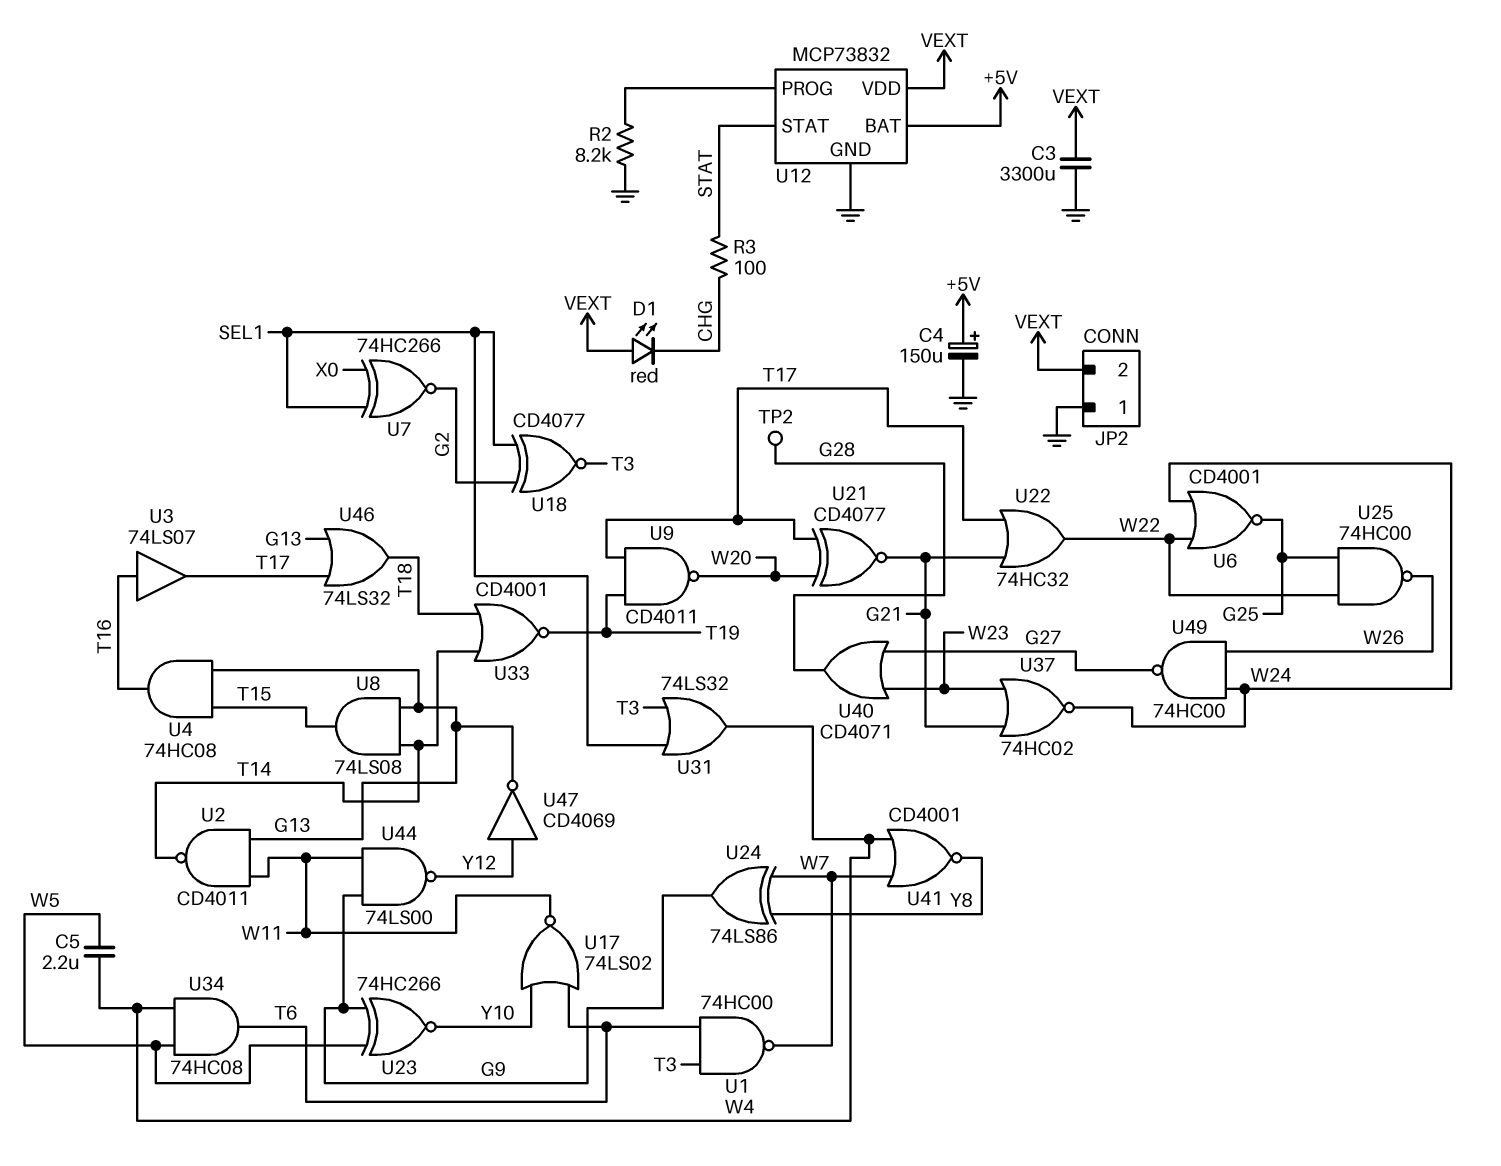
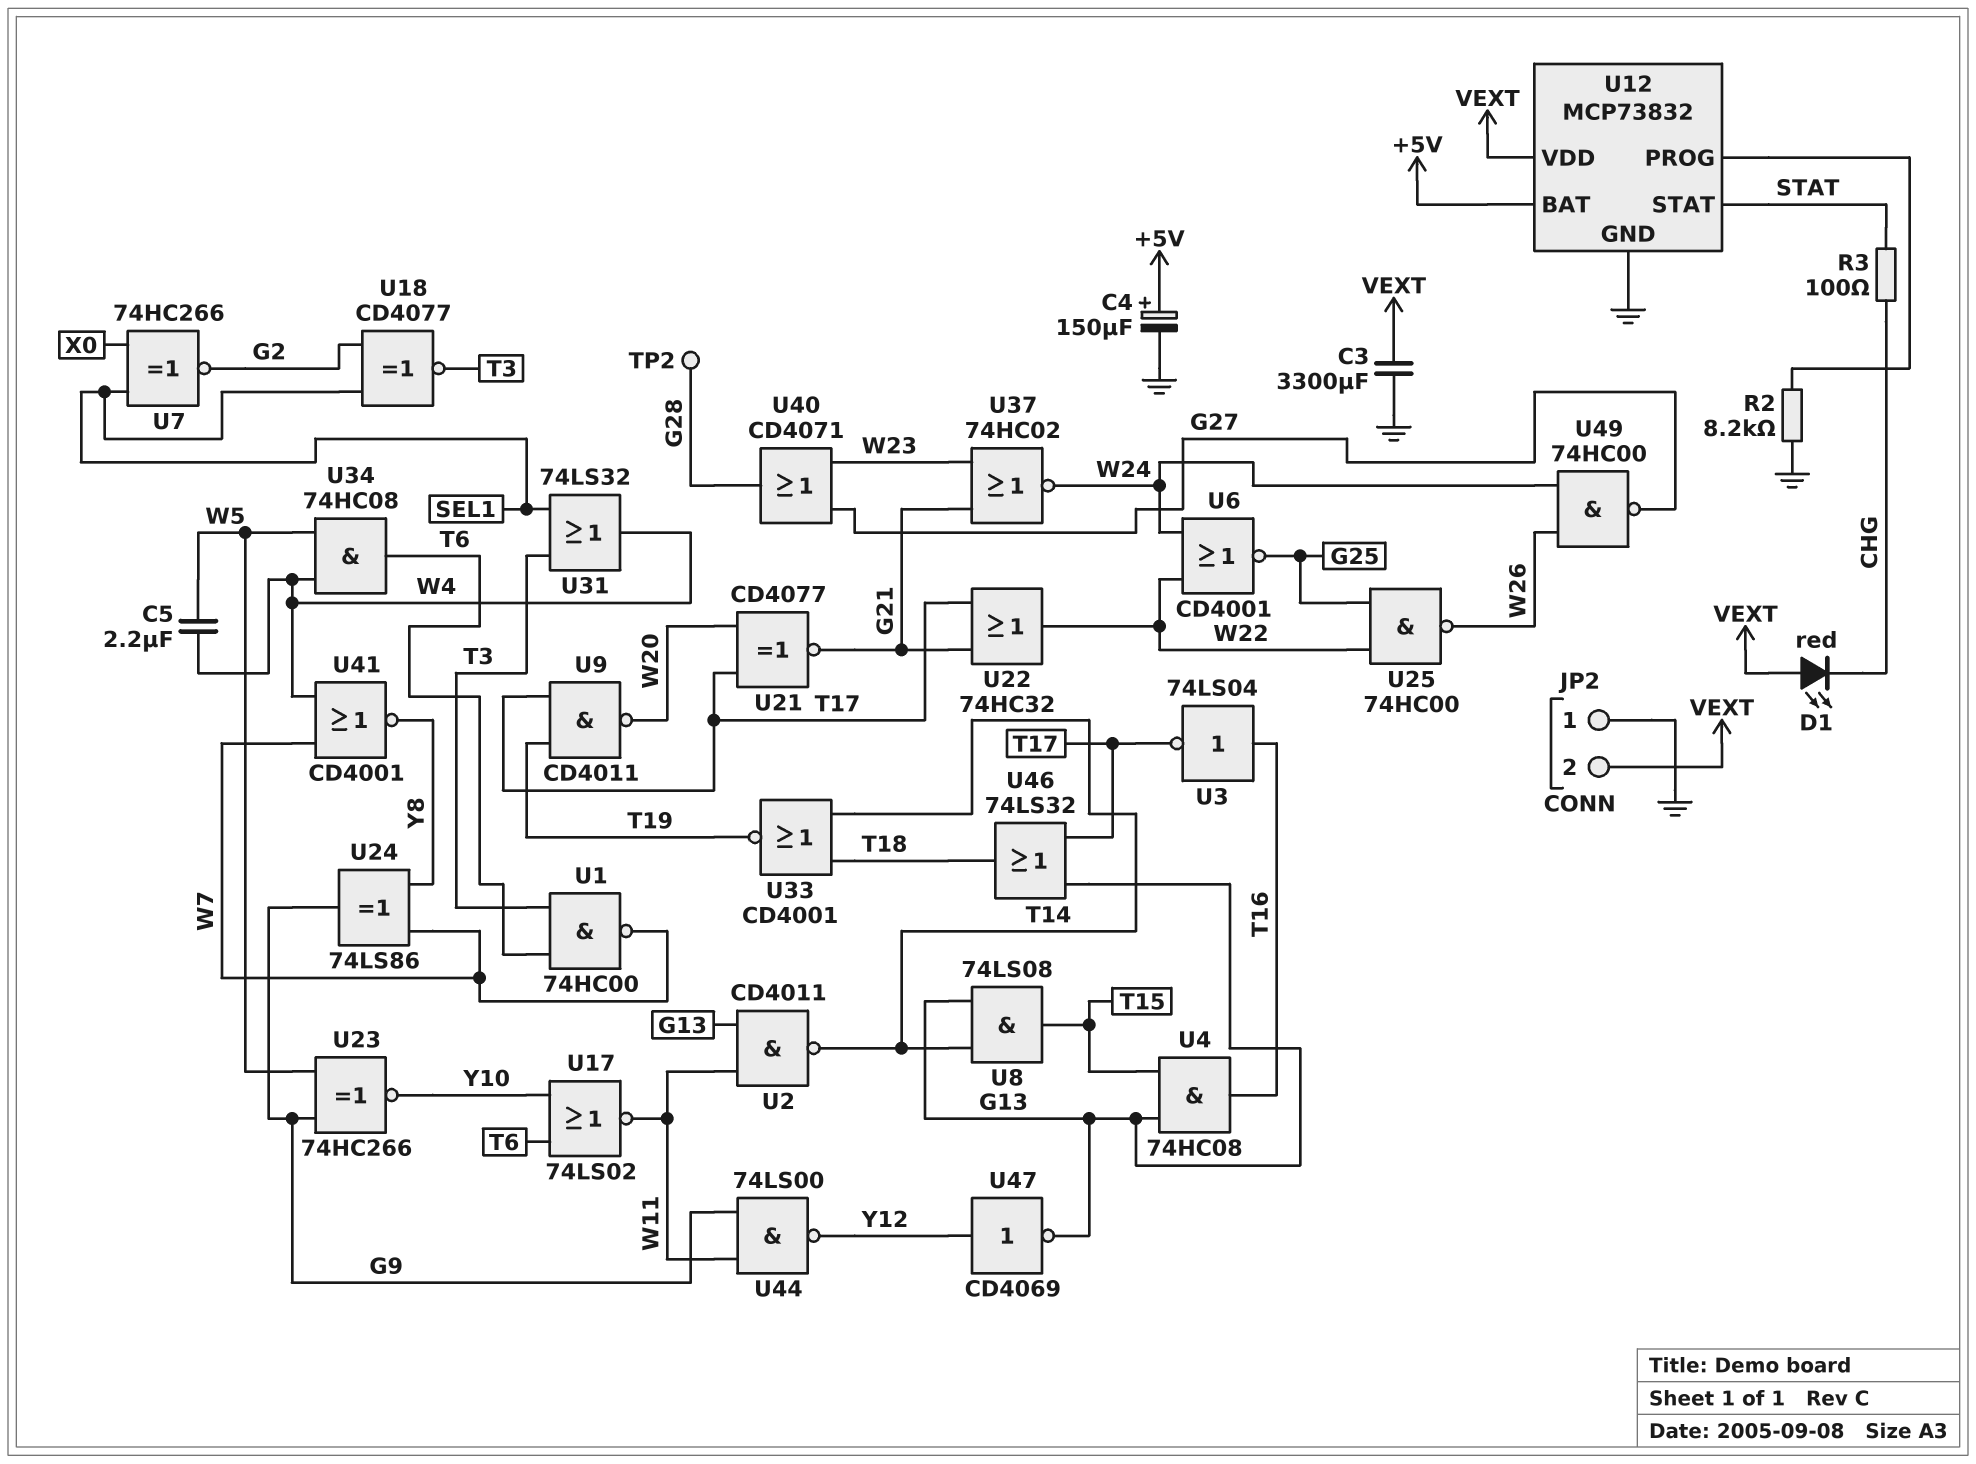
U3: buffer 74LS07 (in T16, out T17) -> NOT 74LS04 (in T16, out T17)

